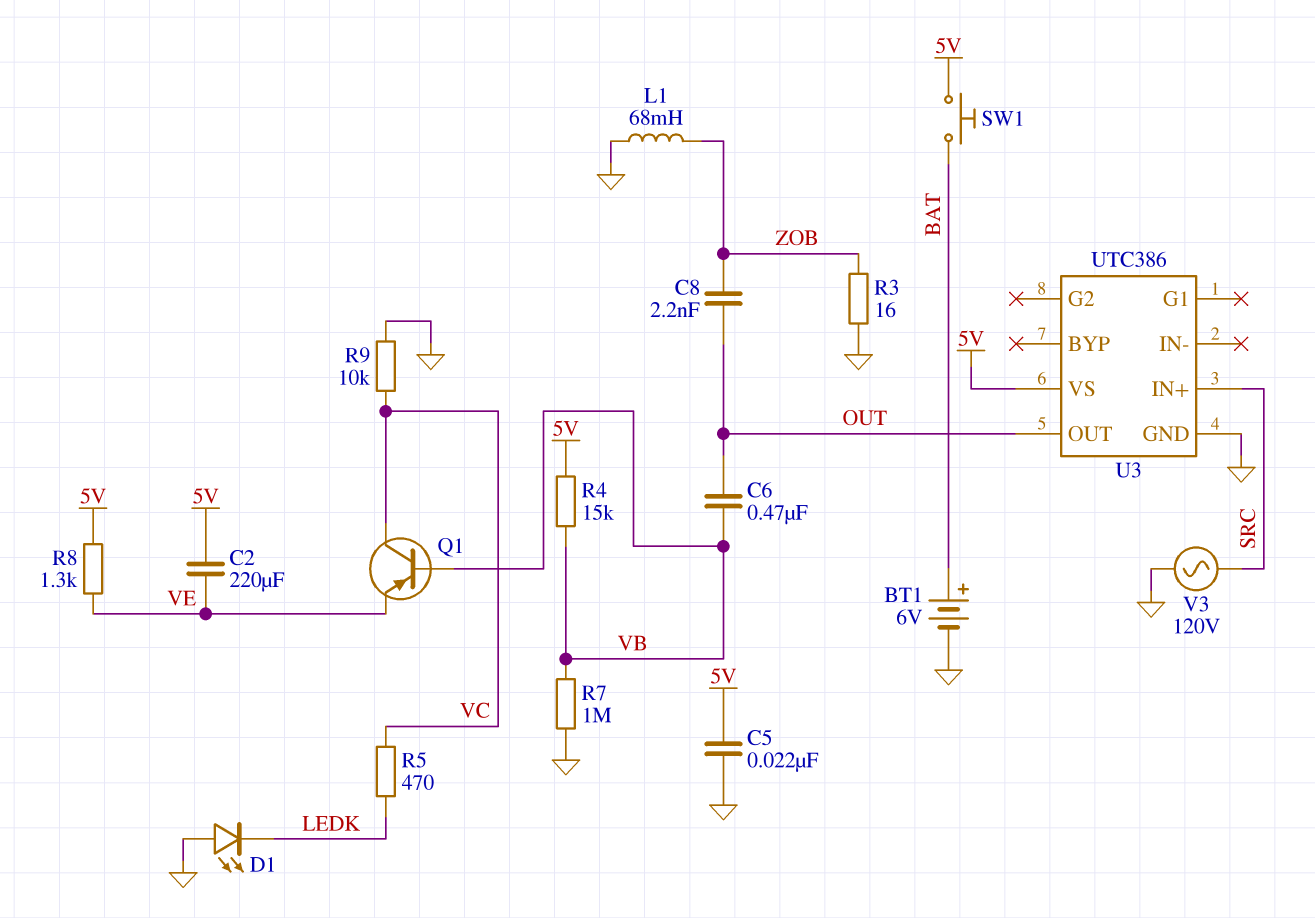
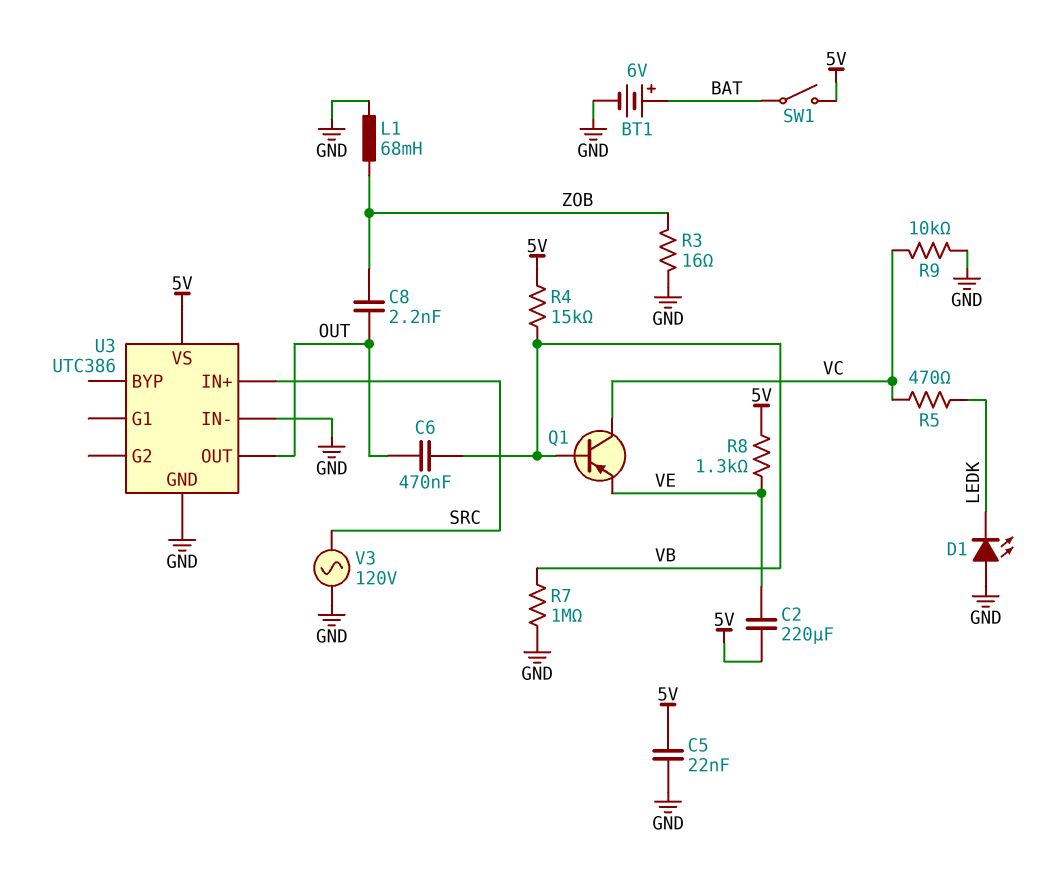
SW1: button (5V, BAT) -> switch (5V, BAT)
U3 pin IN-: none -> GND

